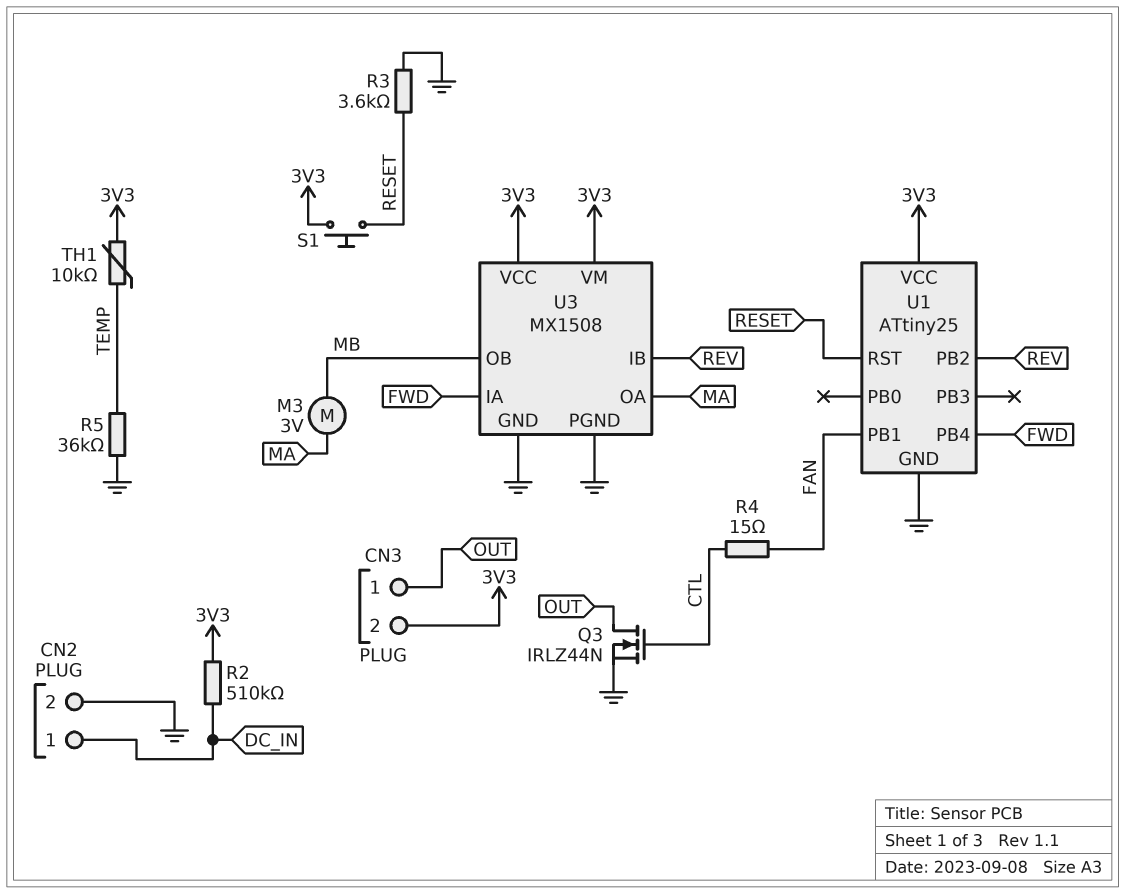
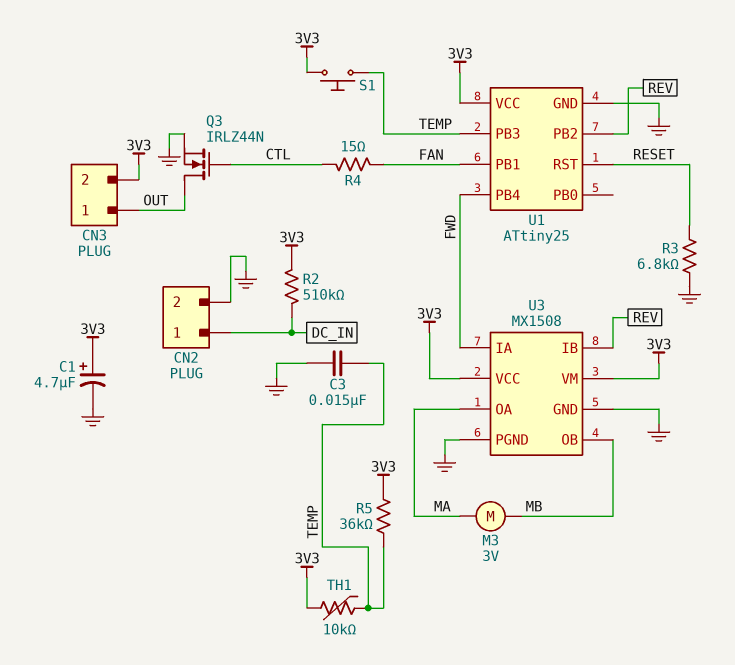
C1: none -> 4.7uF (plus 3V3, minus GND)
C3: none -> 15nF (GND, TEMP)
R3: 3.6k (GND, RESET) -> 6.8k (GND, RESET)
R5: 36k (GND, TEMP) -> 36k (3V3, TEMP)
S1: button (3V3, RESET) -> button (3V3, TEMP)
U1 pin PB3: none -> TEMP

